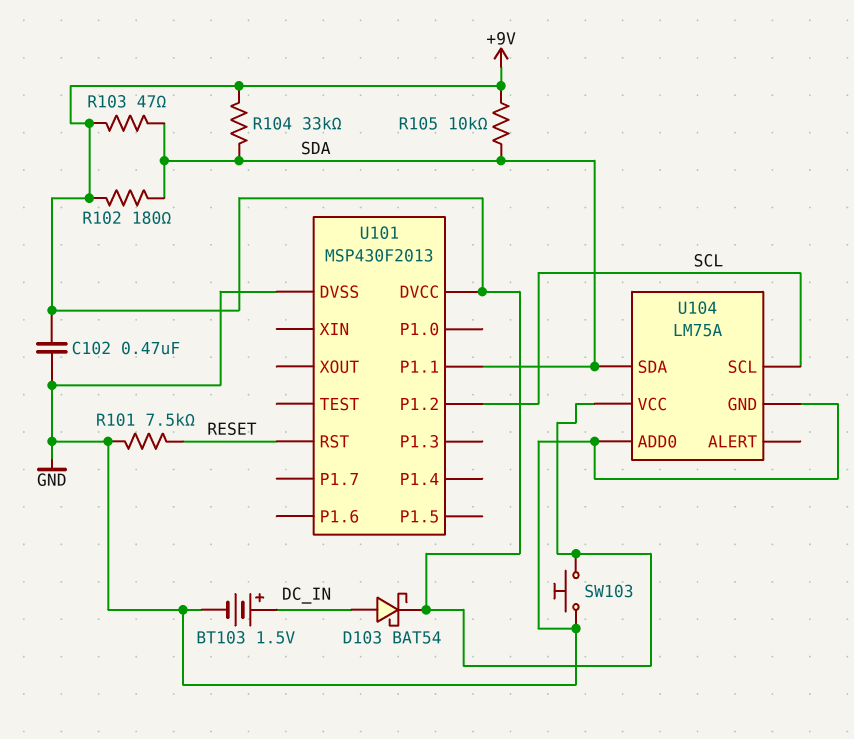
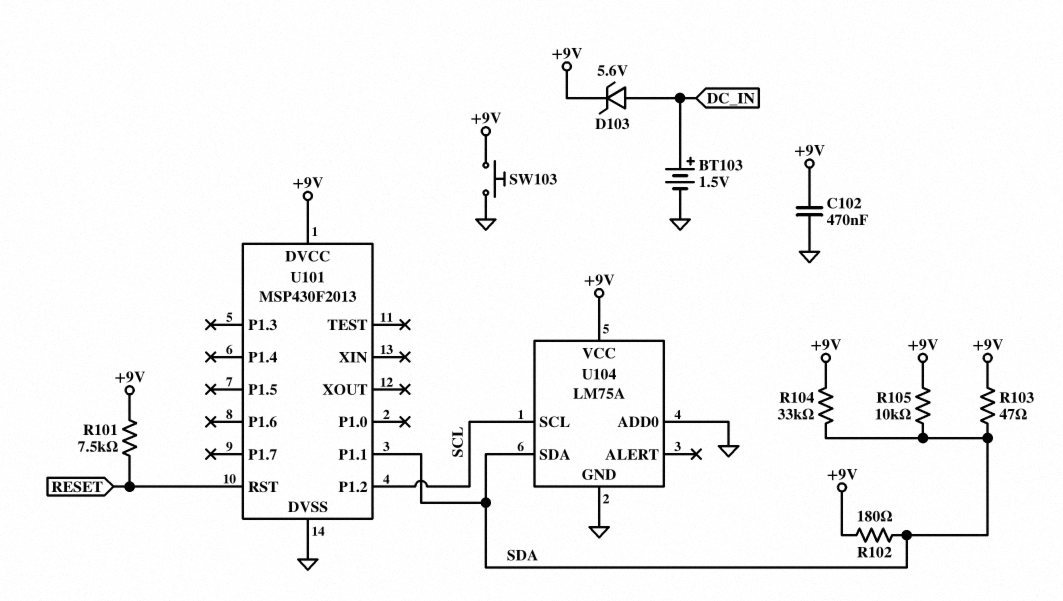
D103: schottky BAT54 (A DC_IN, K +9V) -> zener 5.6V (A DC_IN, K +9V)
R101: 7.5k (GND, RESET) -> 7.5k (+9V, RESET)

